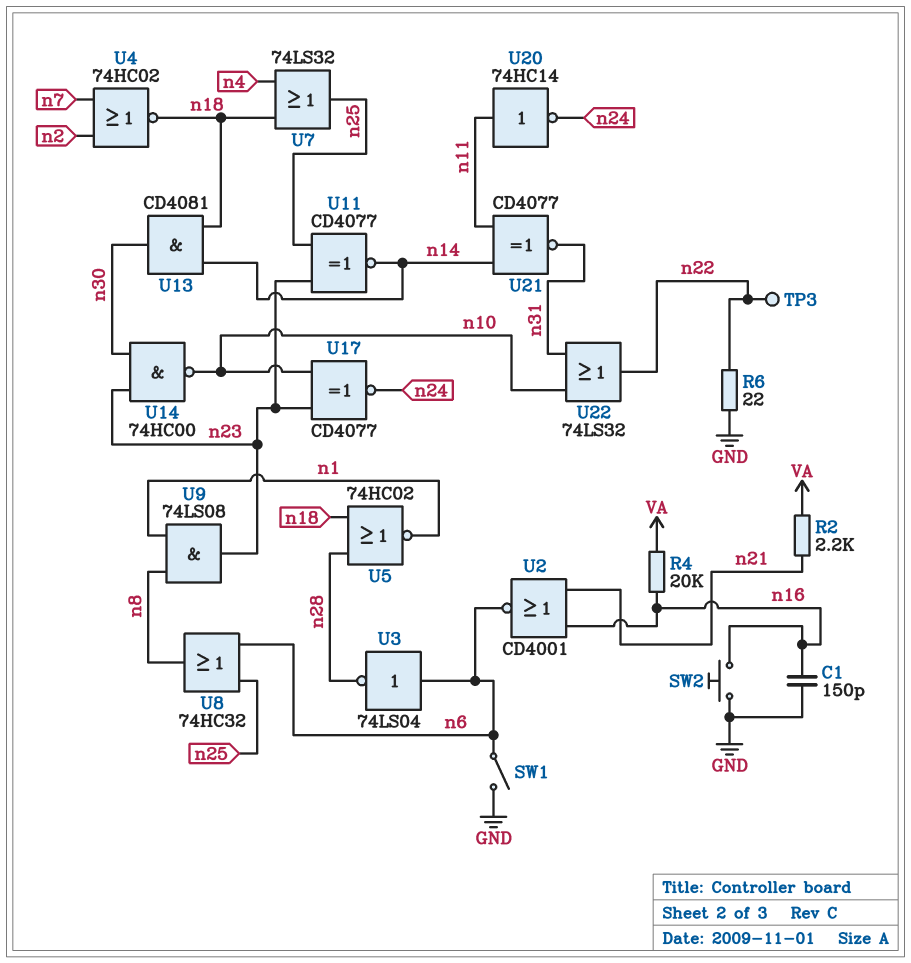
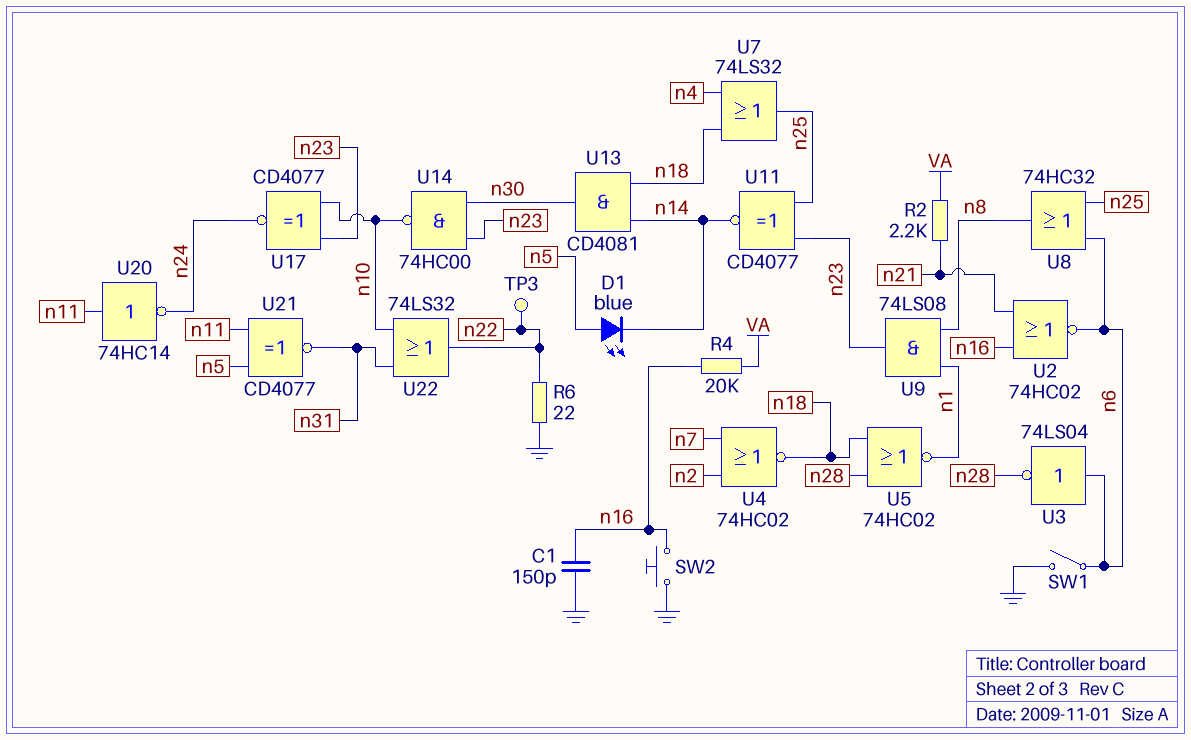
D1: none -> LED blue (A n5, K n14)
U2: NOR CD4001 (in n16, in n21, out n6) -> NOR 74HC02 (in n16, in n21, out n6)
U21: XNOR CD4077 (in n11, in n14, out n31) -> XNOR CD4077 (in n5, in n11, out n31)

